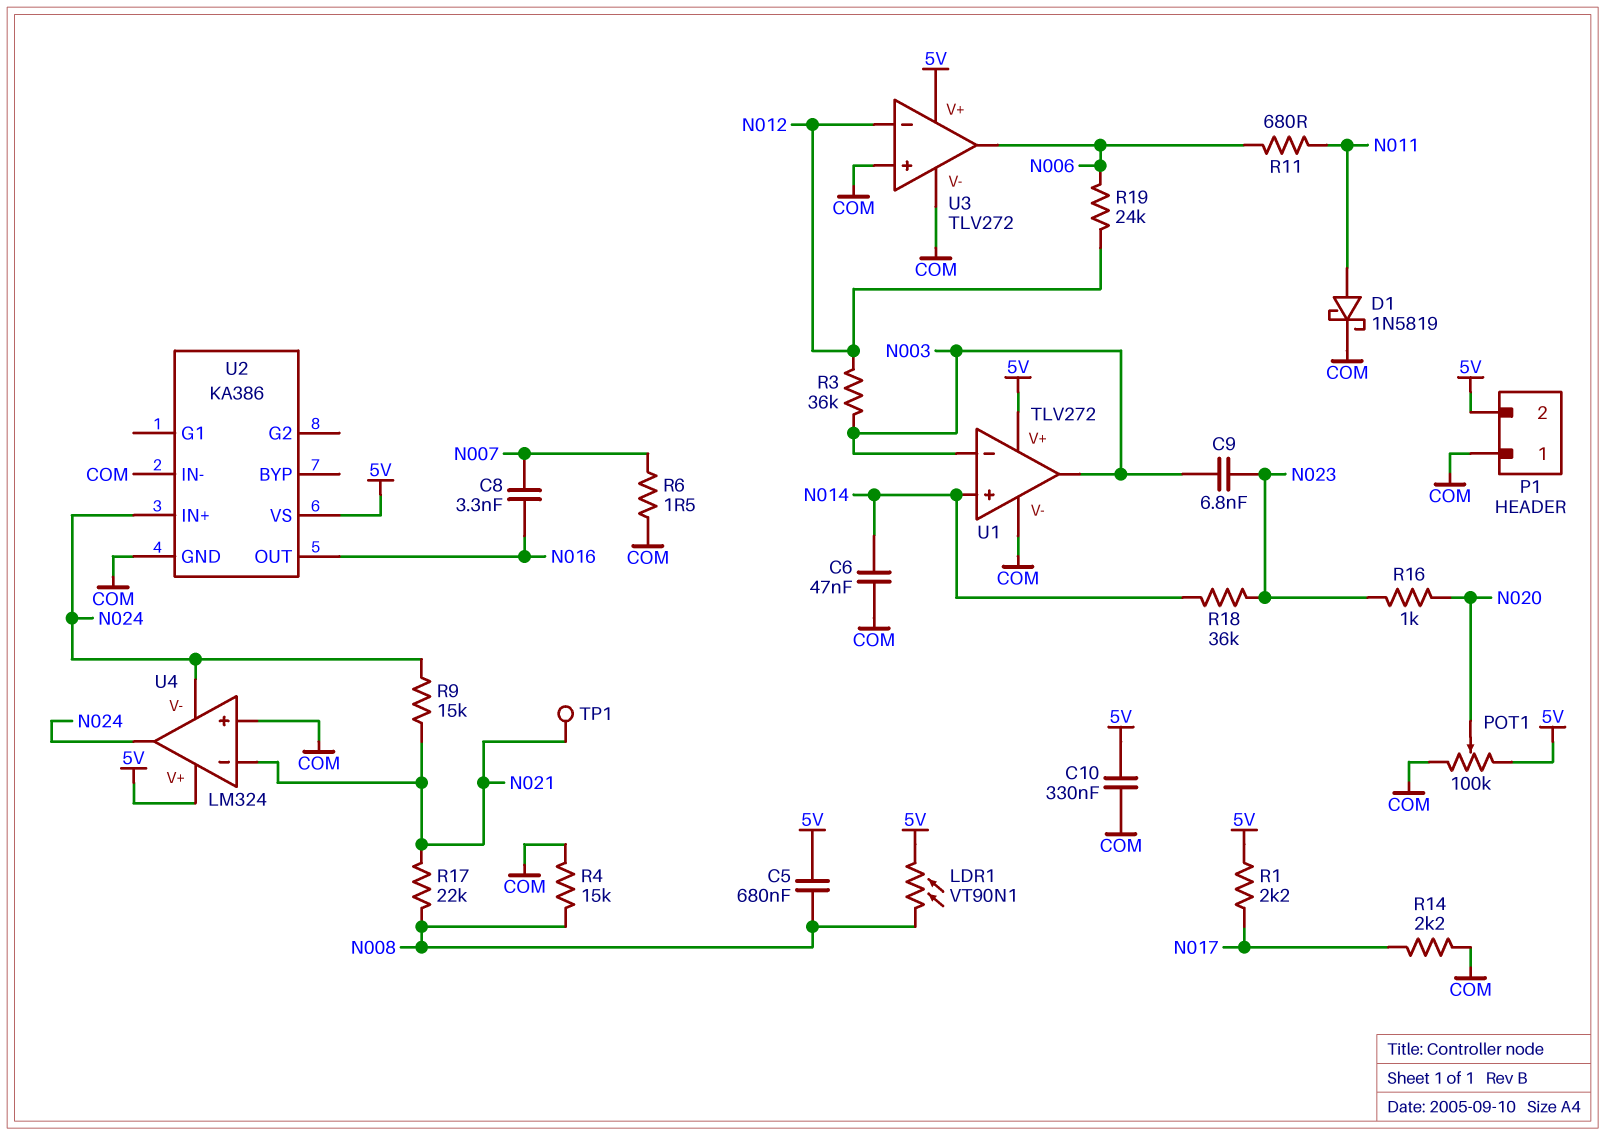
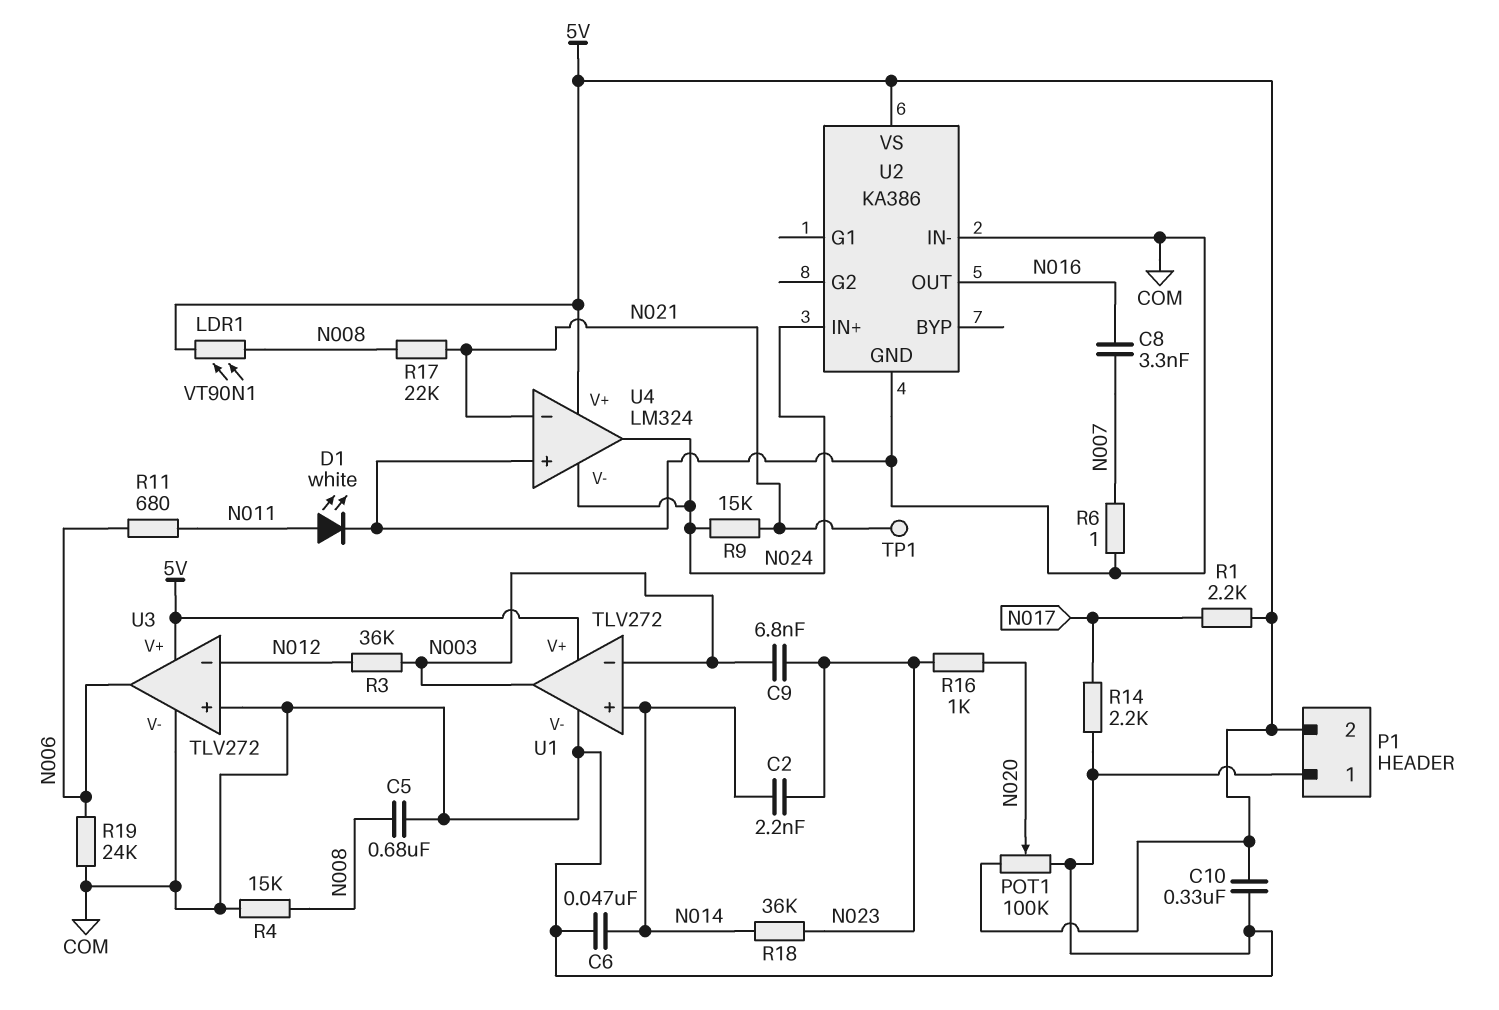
C2: none -> 2.2nF (N014, N023)
C5: 680nF (5V, N008) -> 680nF (COM, N008)
D1: schottky 1N5819 (A N011, K COM) -> LED white (A N011, K COM)
R6: 1.5 (COM, N007) -> 1 (COM, N007)
R19: 24k (N006, N012) -> 24k (COM, N006)

